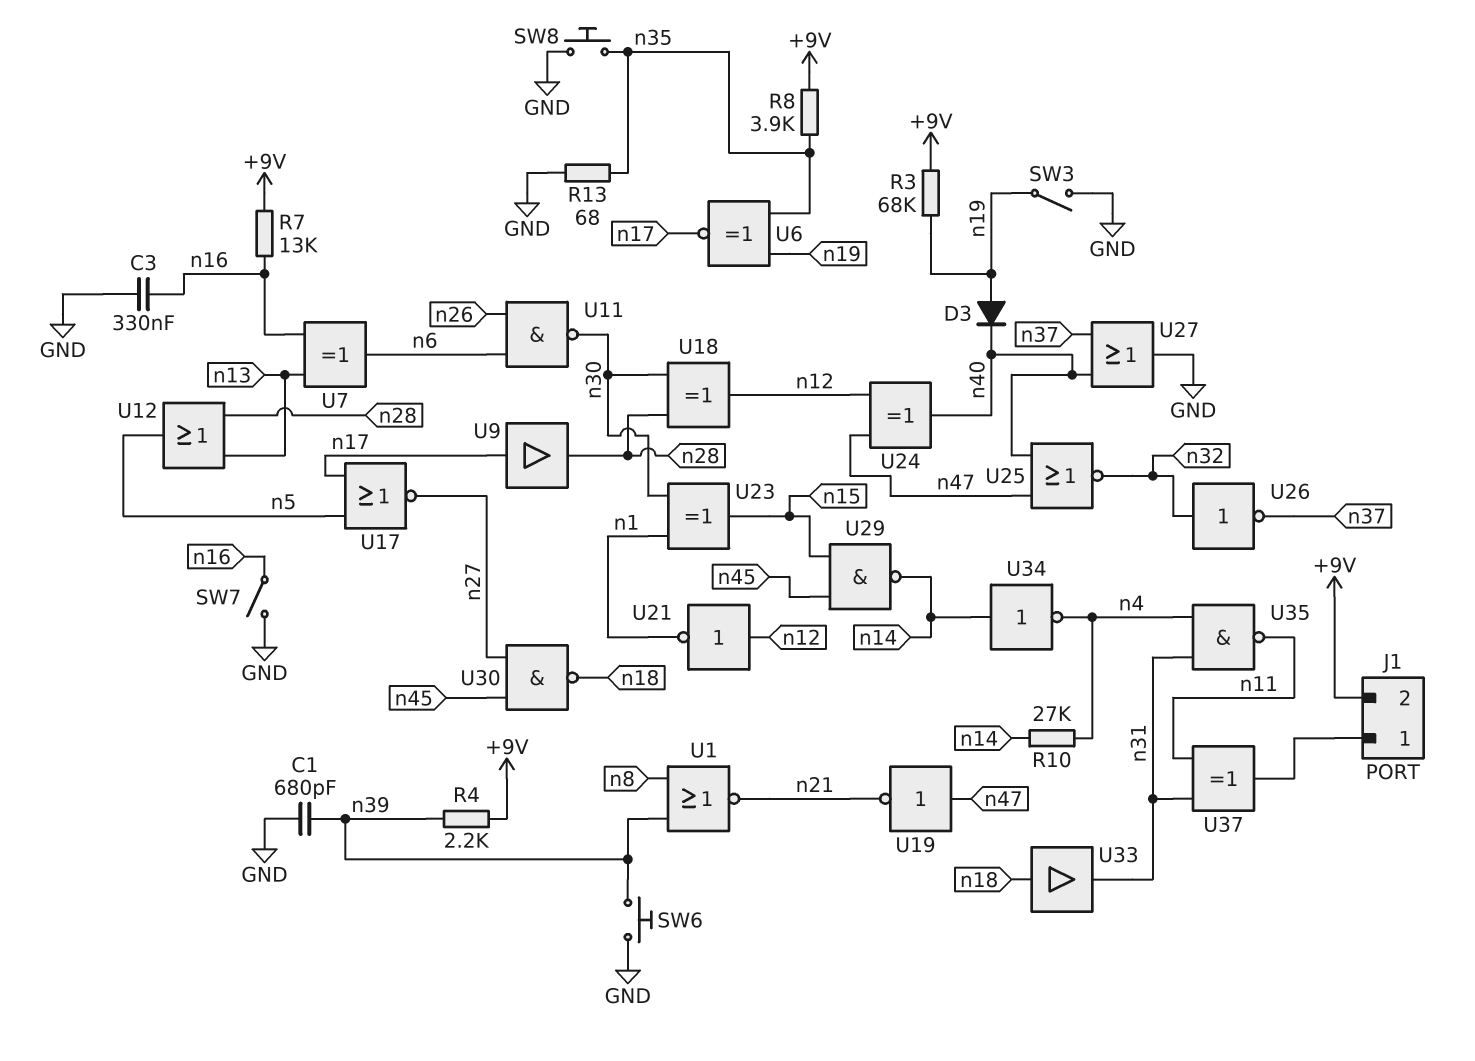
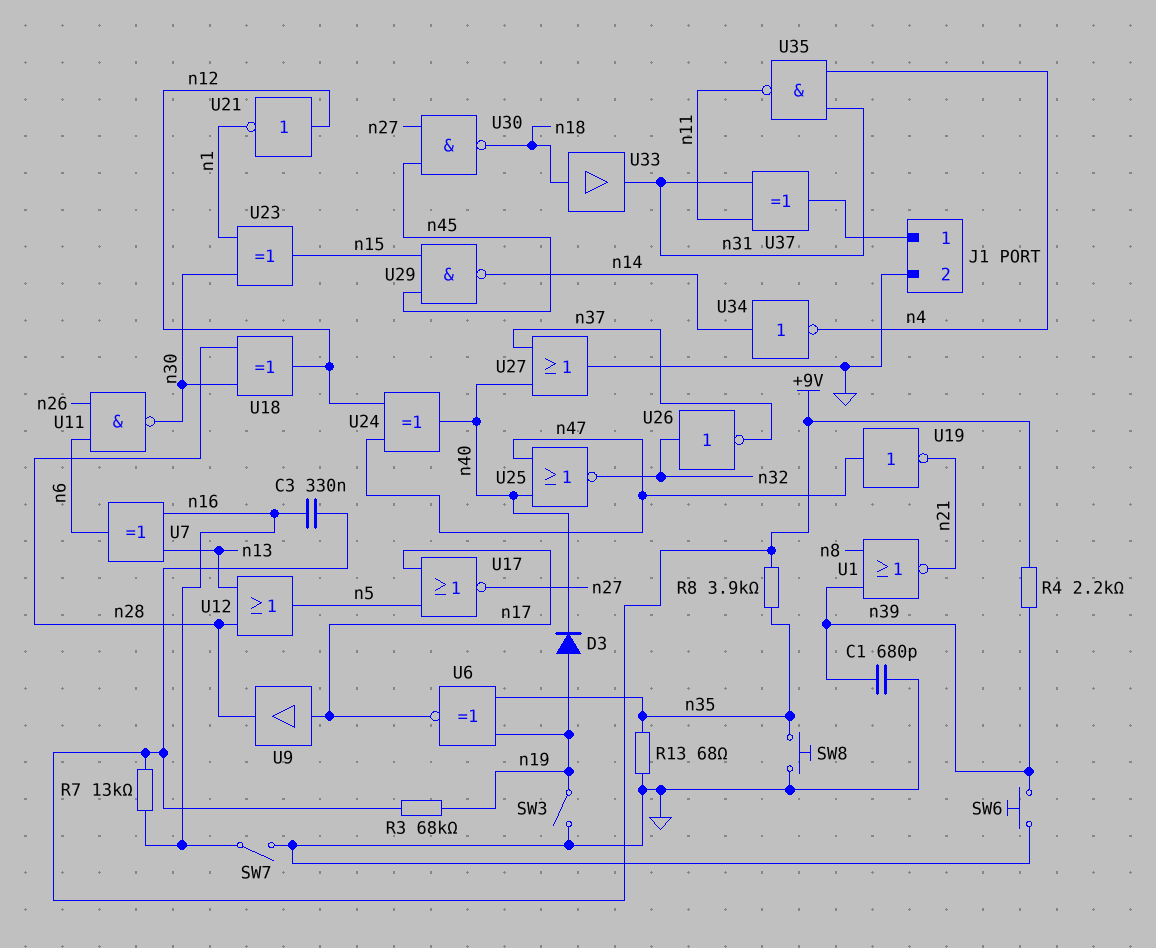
C3: 330nF (GND, n16) -> 330nF (+9V, n16)
J1 pin 2: +9V -> GND
R10: 27k (n4, n14) -> none

